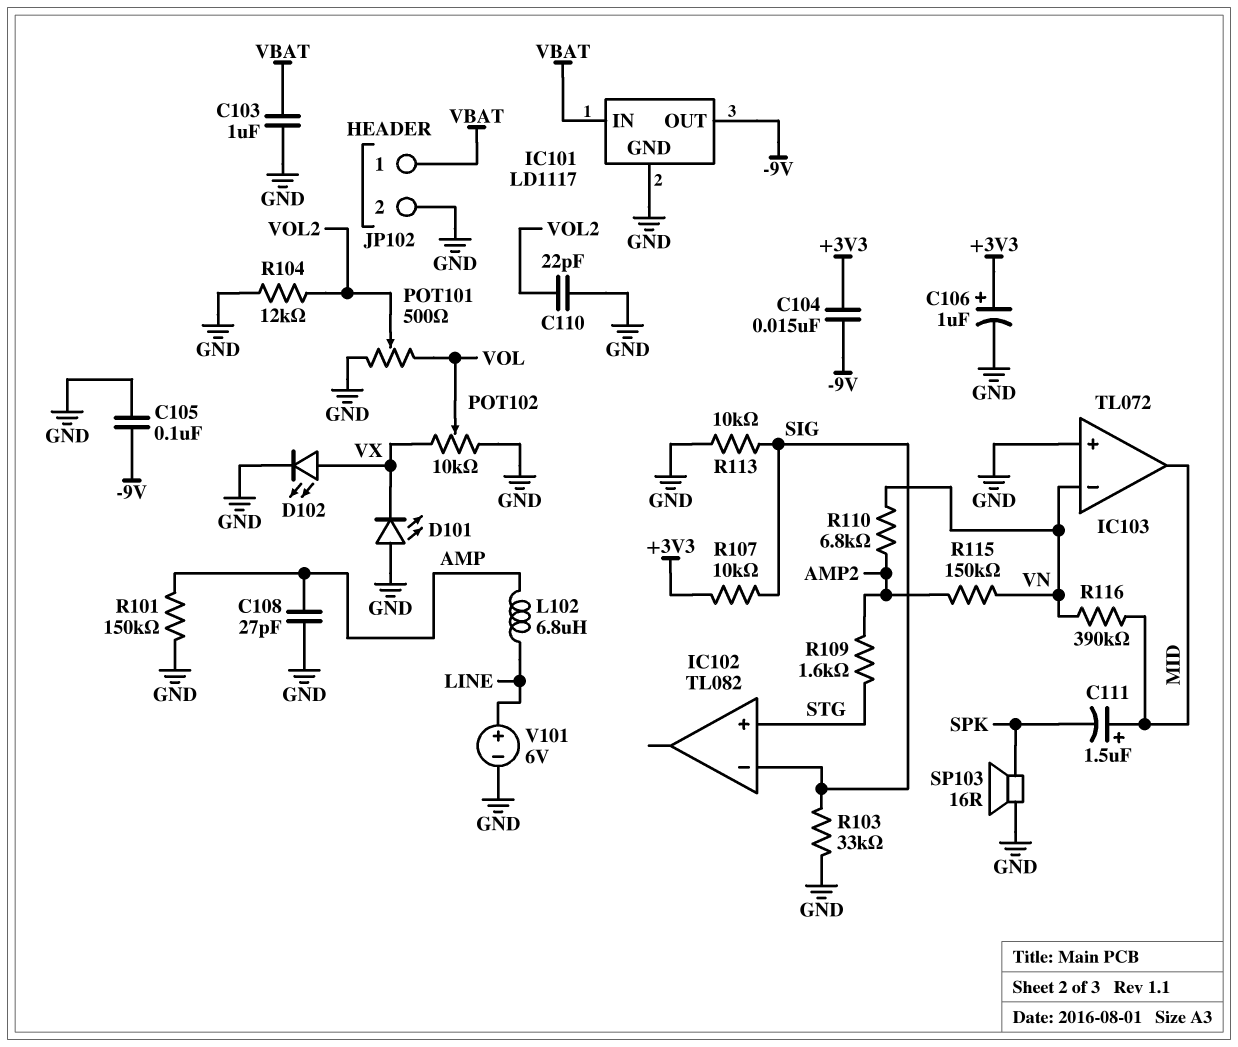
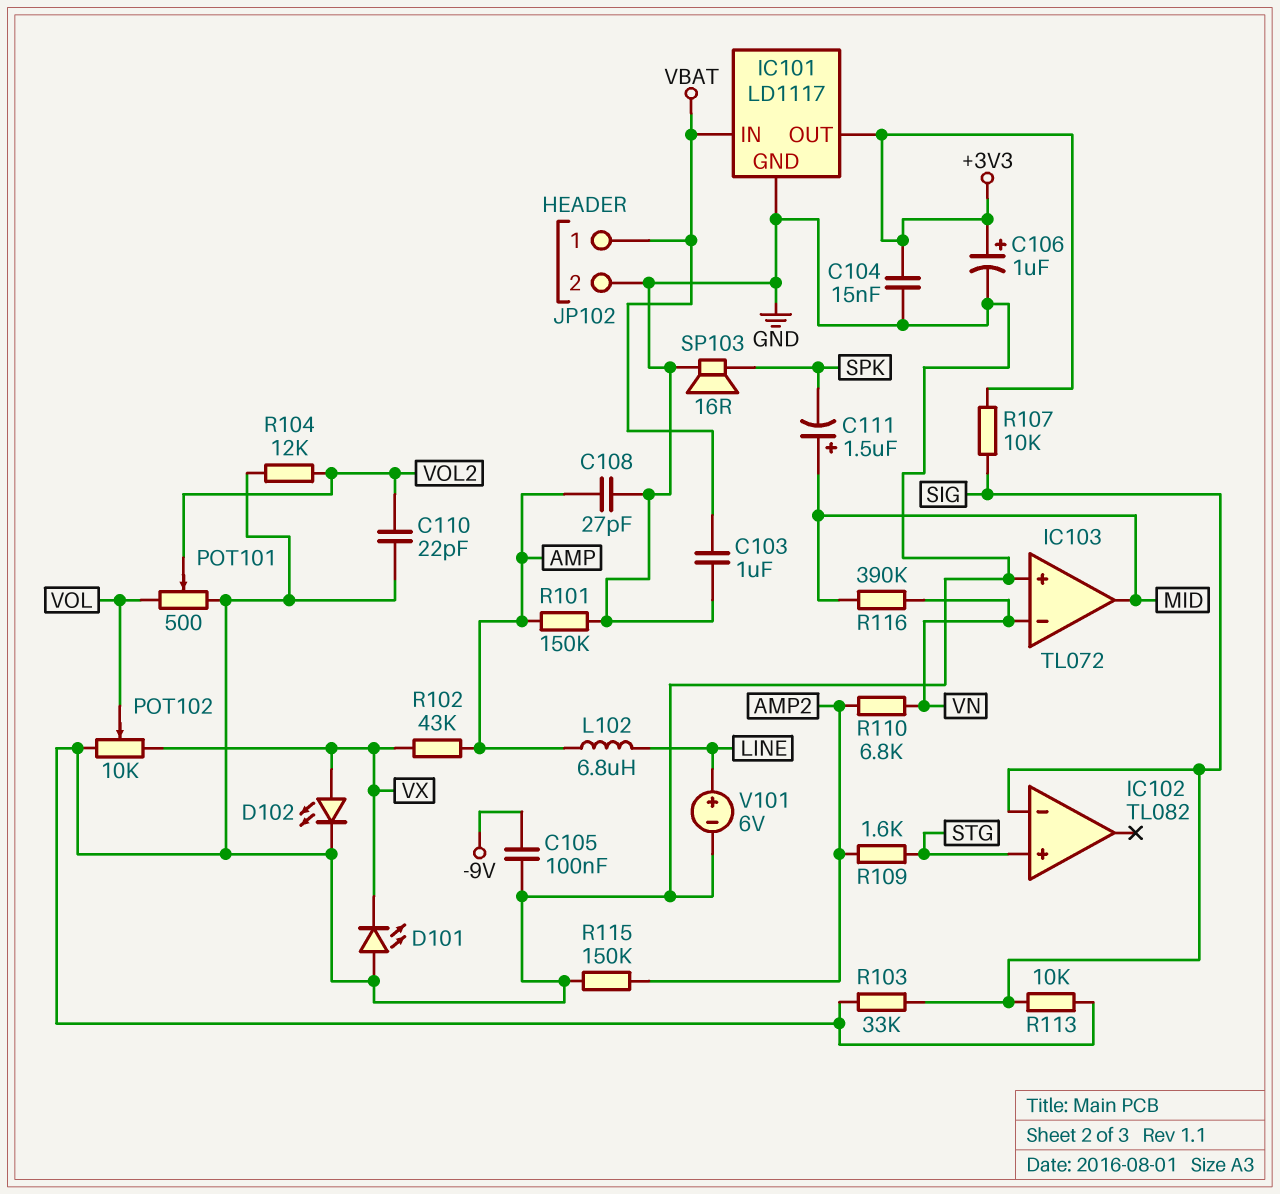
C104: 15nF (+3V3, -9V) -> 15nF (+3V3, GND)
IC101 pin OUT: -9V -> +3V3
R102: none -> 43k (AMP, VX)
R115: 150k (AMP2, VN) -> 150k (AMP2, GND)

